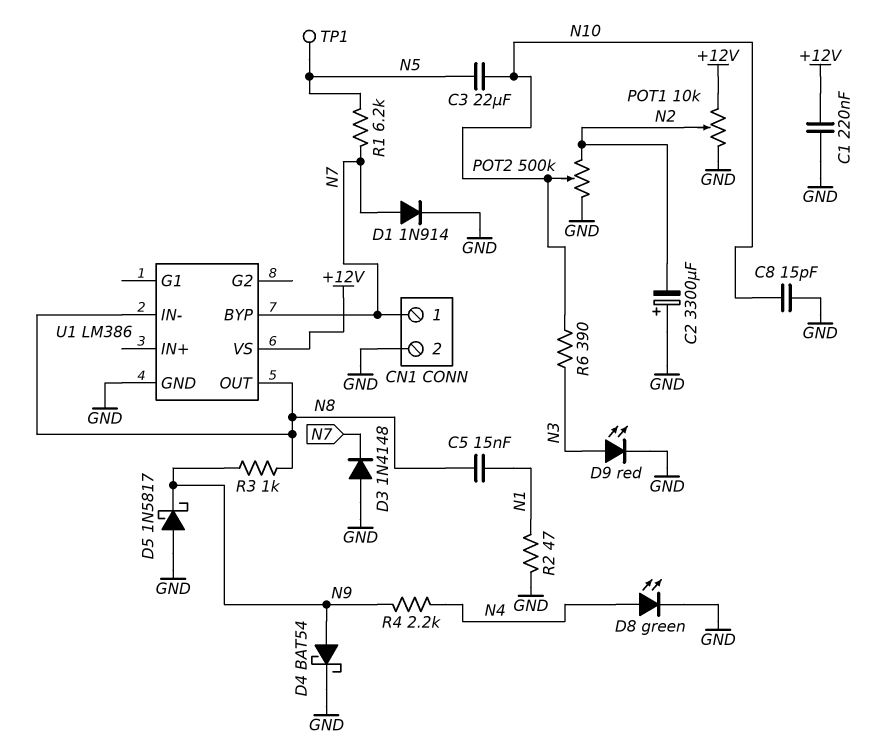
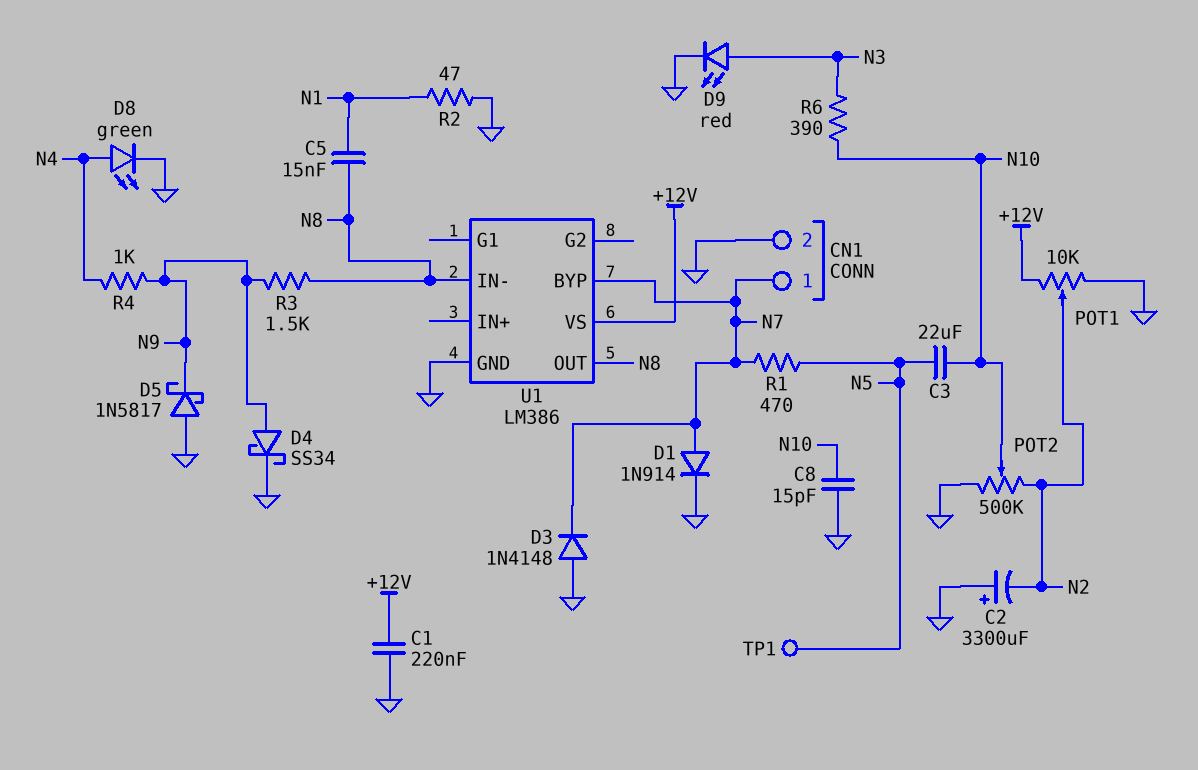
D4: schottky BAT54 (A N9, K GND) -> schottky SS34 (A N9, K GND)
R1: 6.2k (N5, N7) -> 470 (N5, N7)
R3: 1k (N8, N9) -> 1.5k (N8, N9)
R4: 2.2k (N4, N9) -> 1k (N4, N9)

